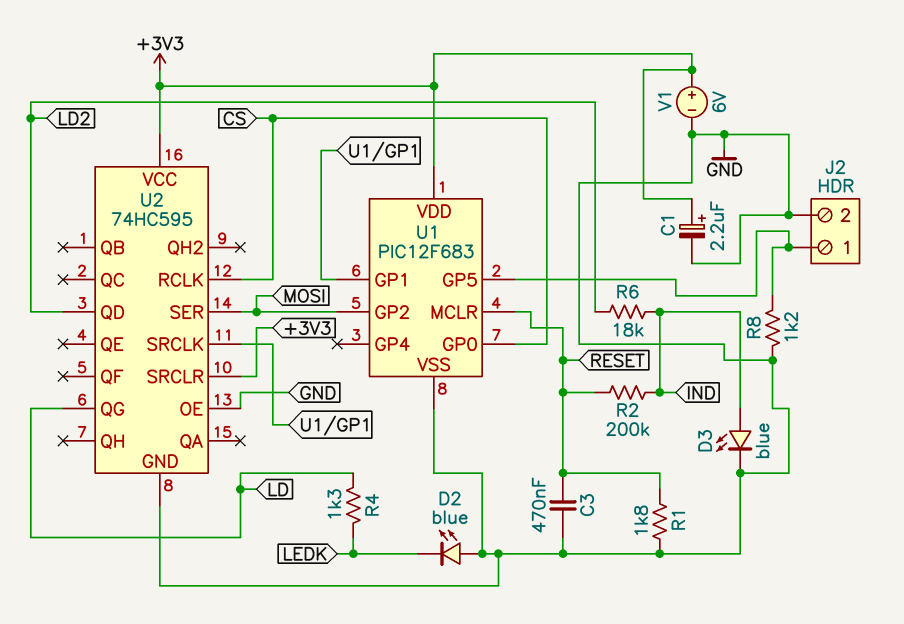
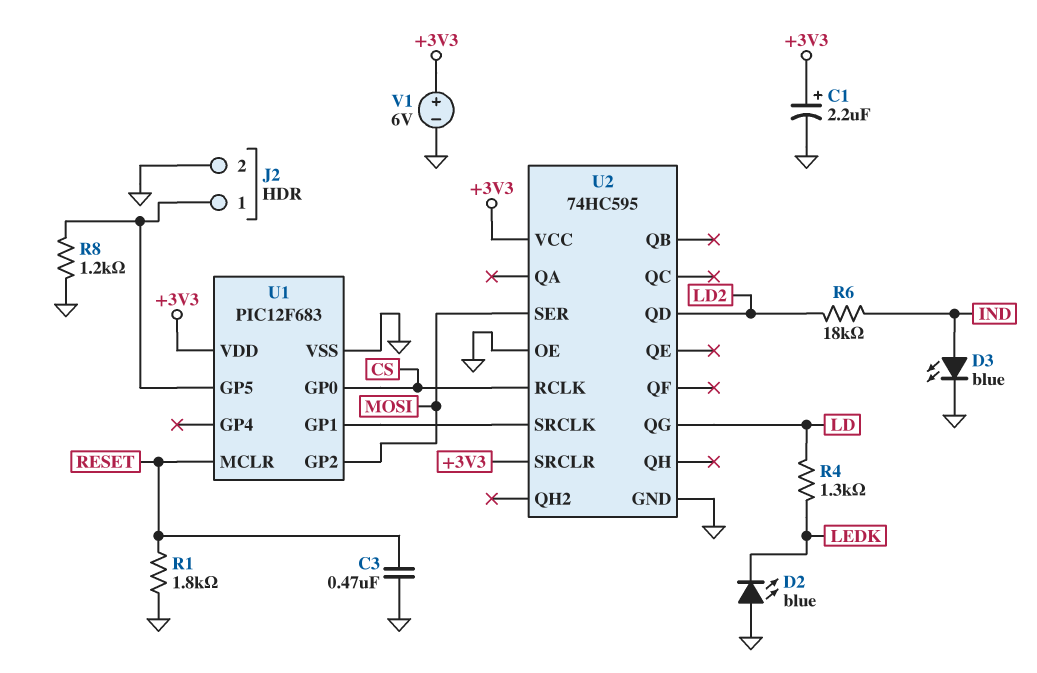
R2: 200k (IND, RESET) -> none

